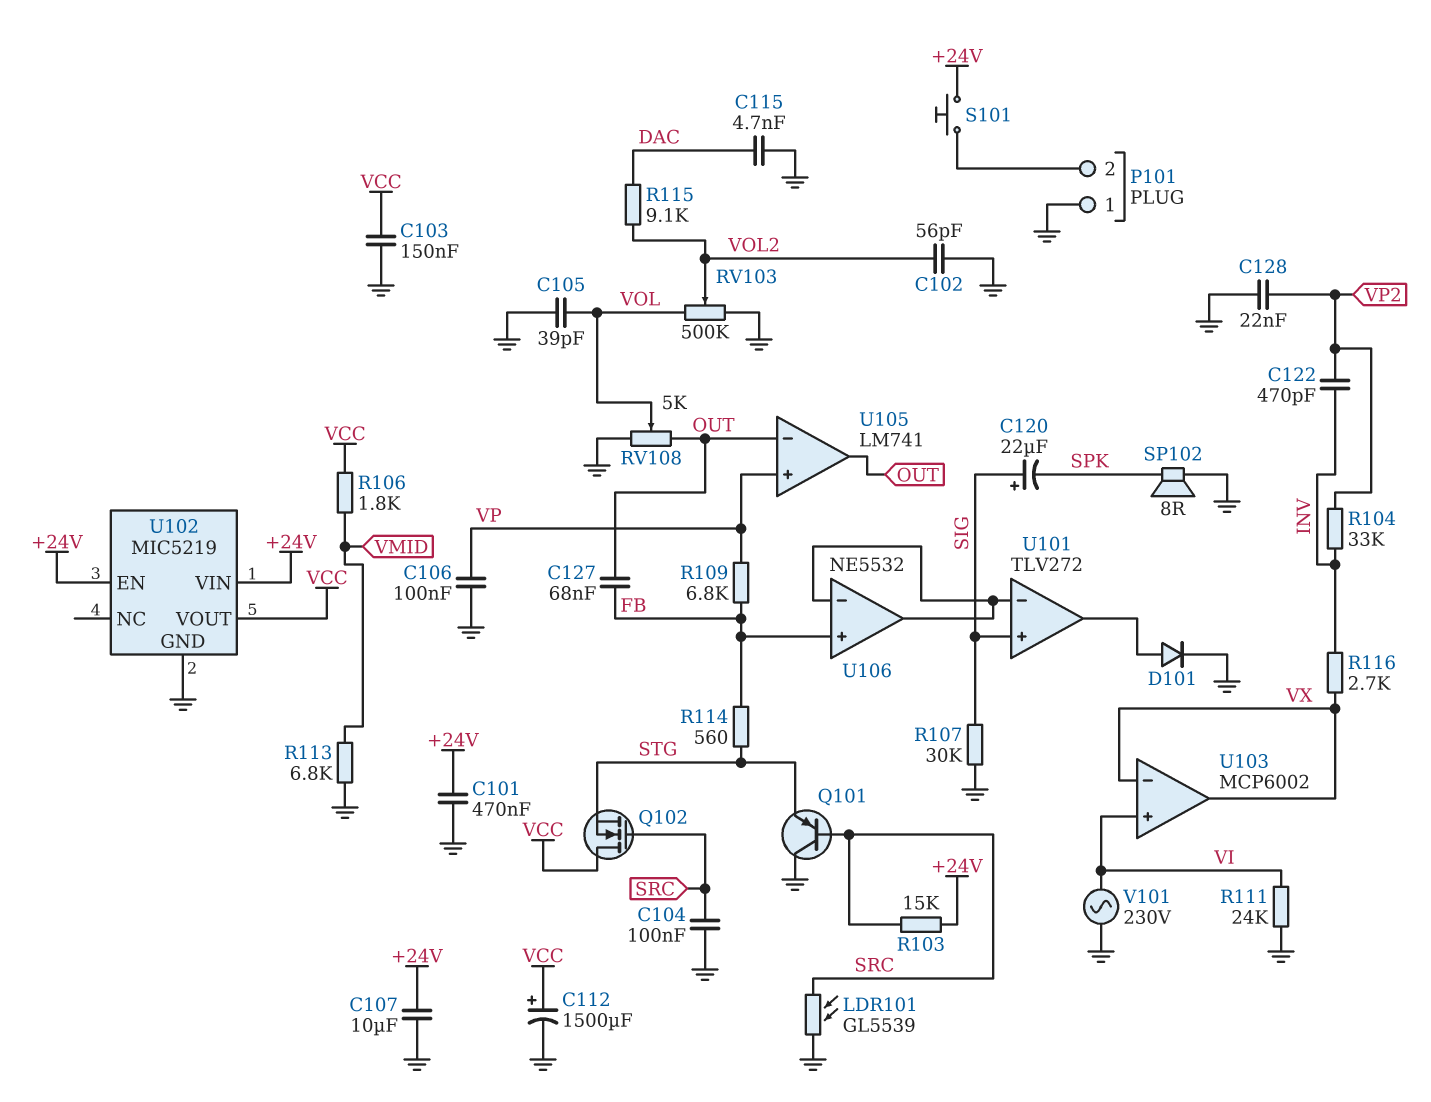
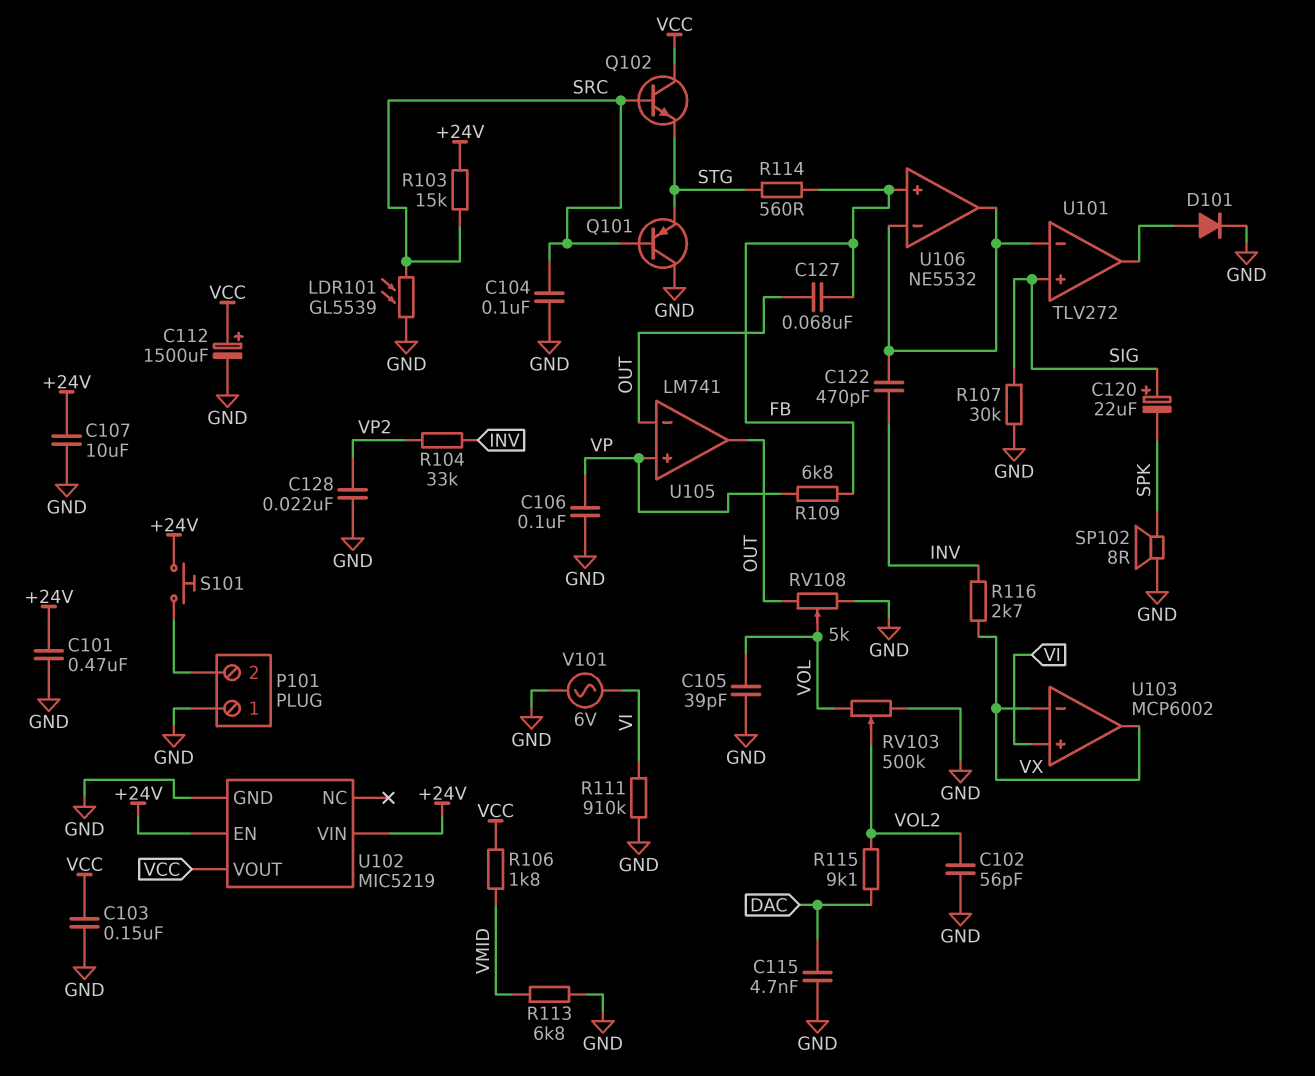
C122: 470pF (INV, VP2) -> 470pF (INV, U101/in-)
Q102: NMOS (G SRC, D VCC, S STG) -> NPN (B SRC, C VCC, E STG)
R111: 24k (GND, VI) -> 910k (GND, VI)
V101: AC 230V (GND, VI) -> AC 6V (GND, VI)

